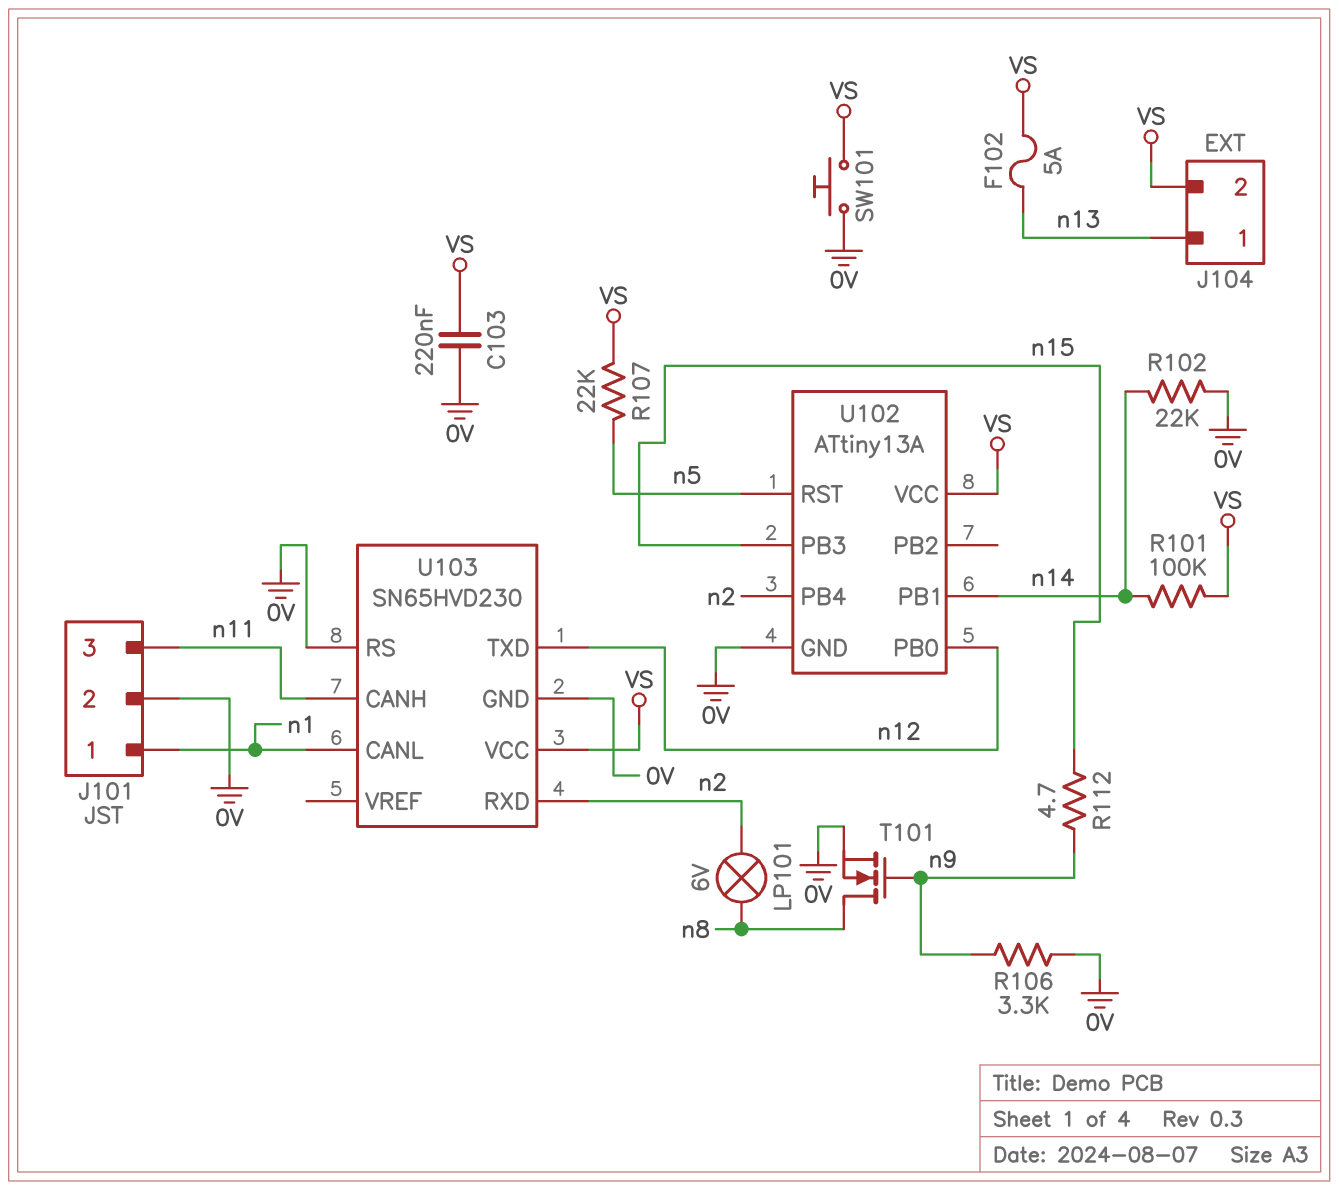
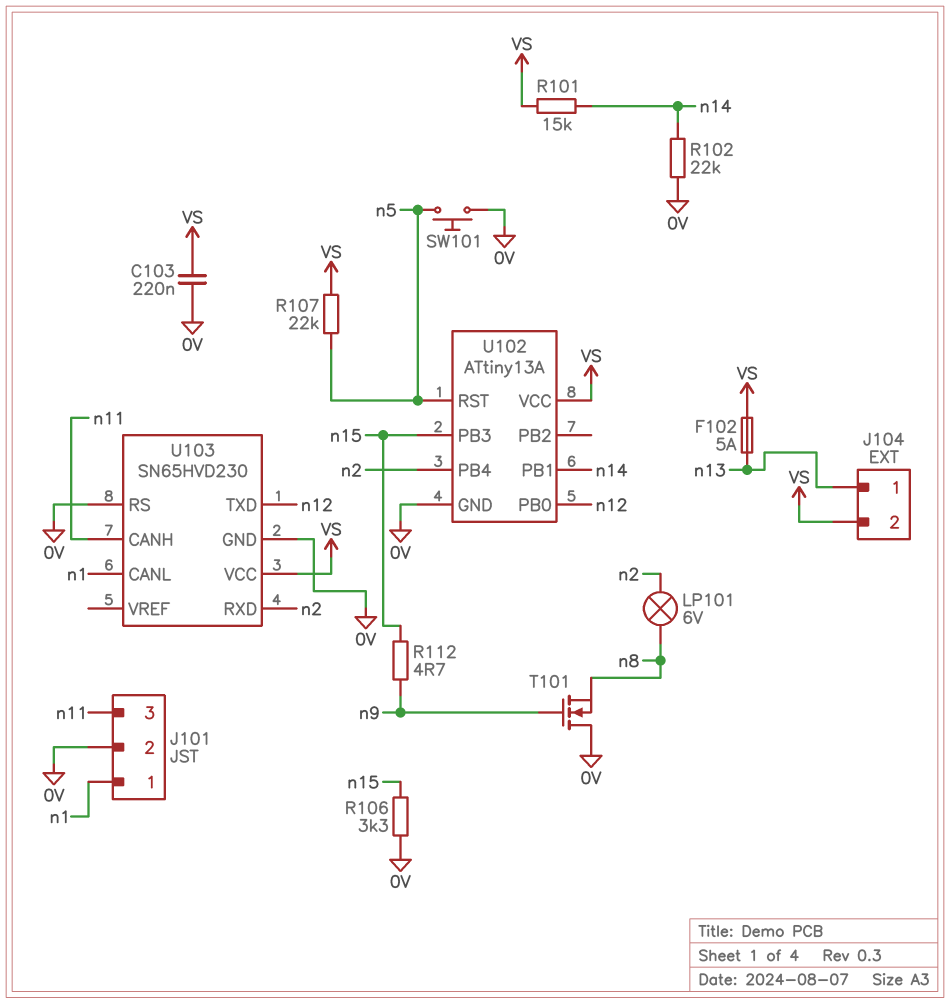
R101: 100k (VS, n14) -> 15k (VS, n14)
R106: 3.3k (0V, n9) -> 3.3k (0V, n15)
SW101: button (0V, VS) -> button (0V, n5)
T101: NMOS (G n9, D n8, S 0V) -> NMOS (G n9, D 0V, S n8)

